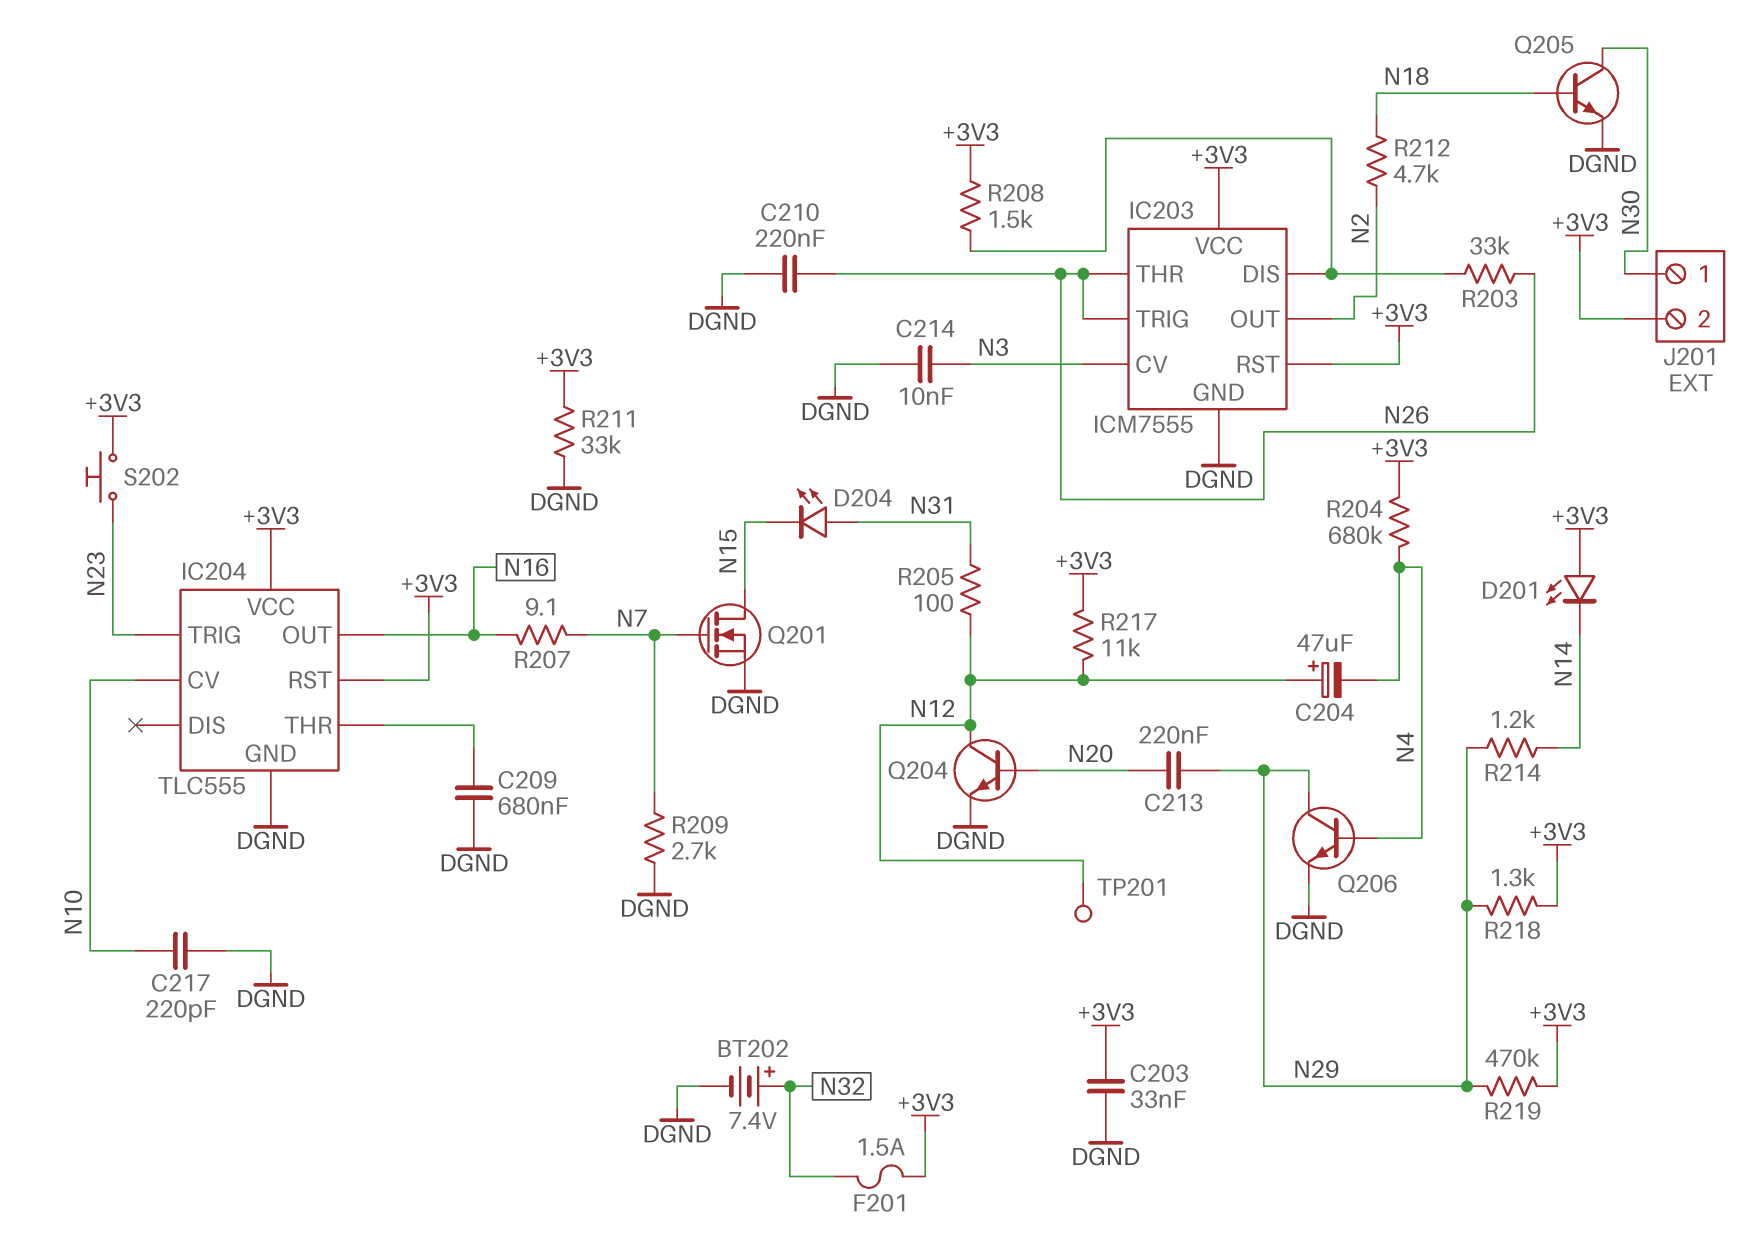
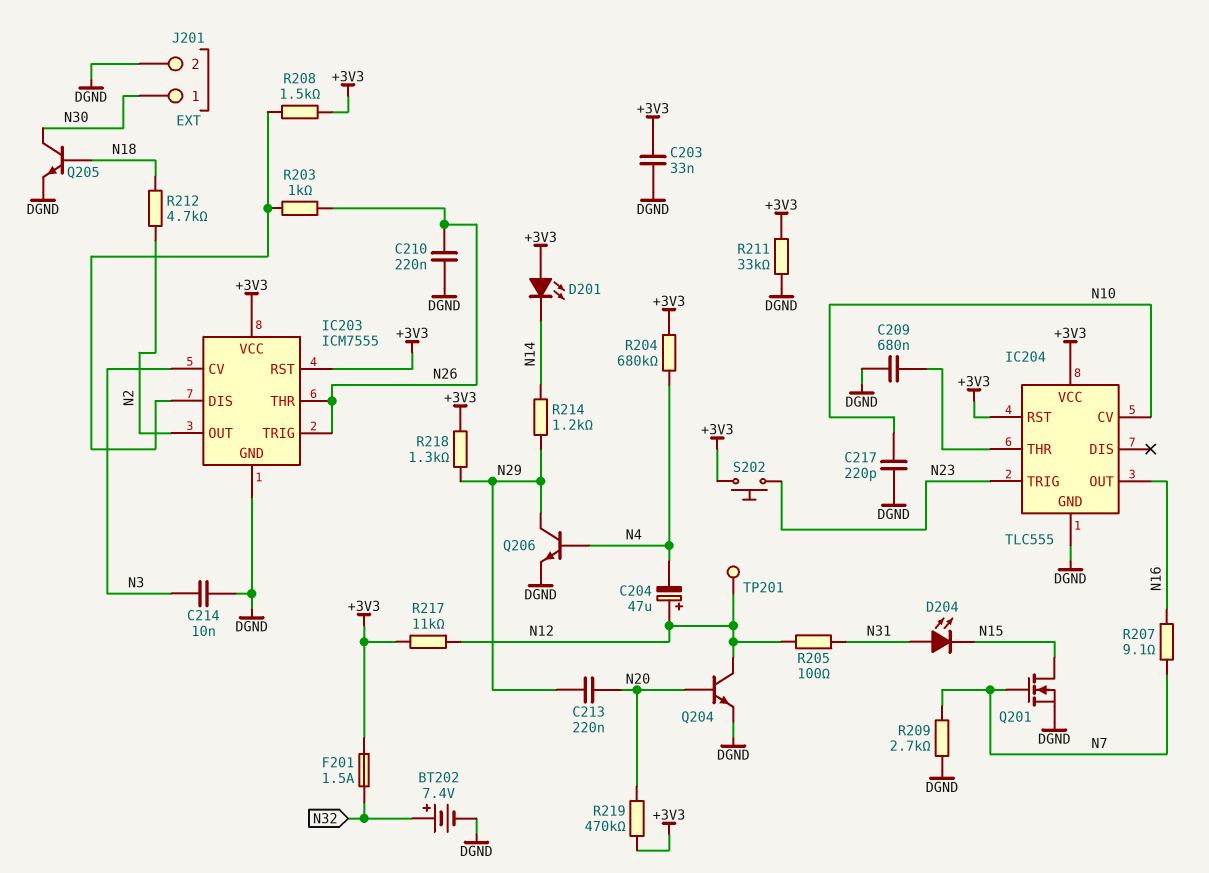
J201 pin 2: +3V3 -> DGND
R203: 33k (IC203/DIS, N26) -> 1k (IC203/DIS, N26)
R219: 470k (+3V3, N29) -> 470k (+3V3, N20)

